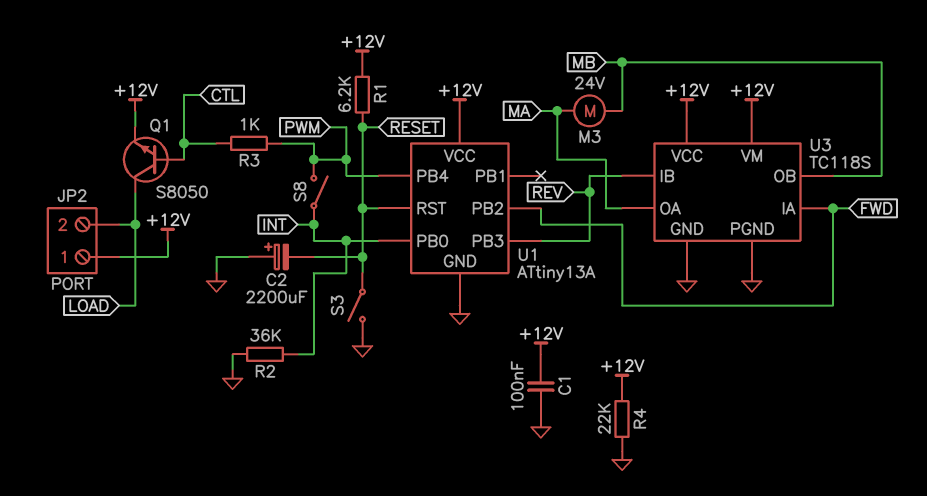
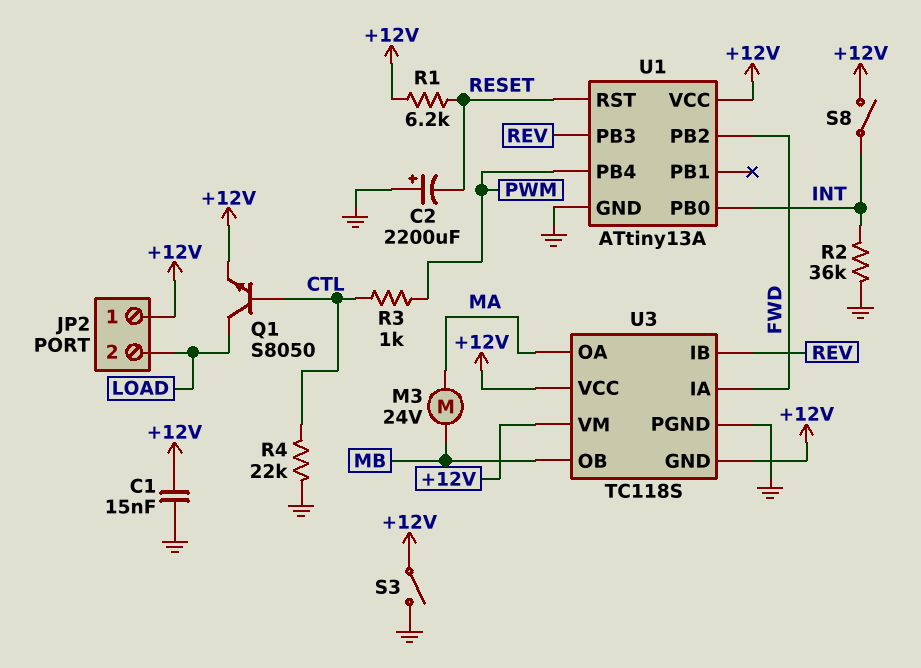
C1: 100nF (+12V, GND) -> 15nF (+12V, GND)
R4: 22k (+12V, GND) -> 22k (CTL, GND)
S3: switch (GND, RESET) -> switch (+12V, GND)
S8: switch (INT, PWM) -> switch (+12V, INT)
U3 pin GND: GND -> +12V

